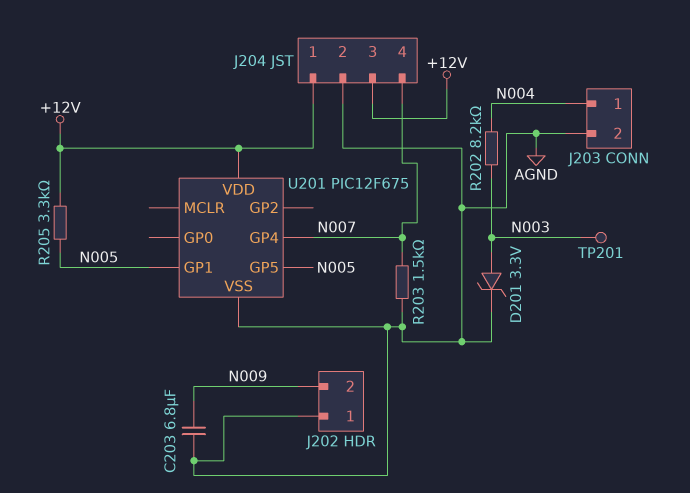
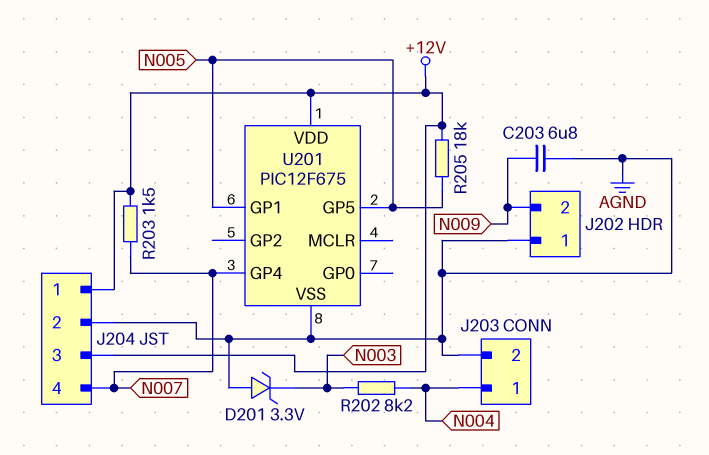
D201: zener 3.3V (A N003, K AGND) -> zener 3.3V (A AGND, K N003)
R203: 1.5k (AGND, N007) -> 1.5k (+12V, N007)
R205: 3.3k (+12V, N005) -> 18k (+12V, N005)
TP201: test point (N003) -> none

